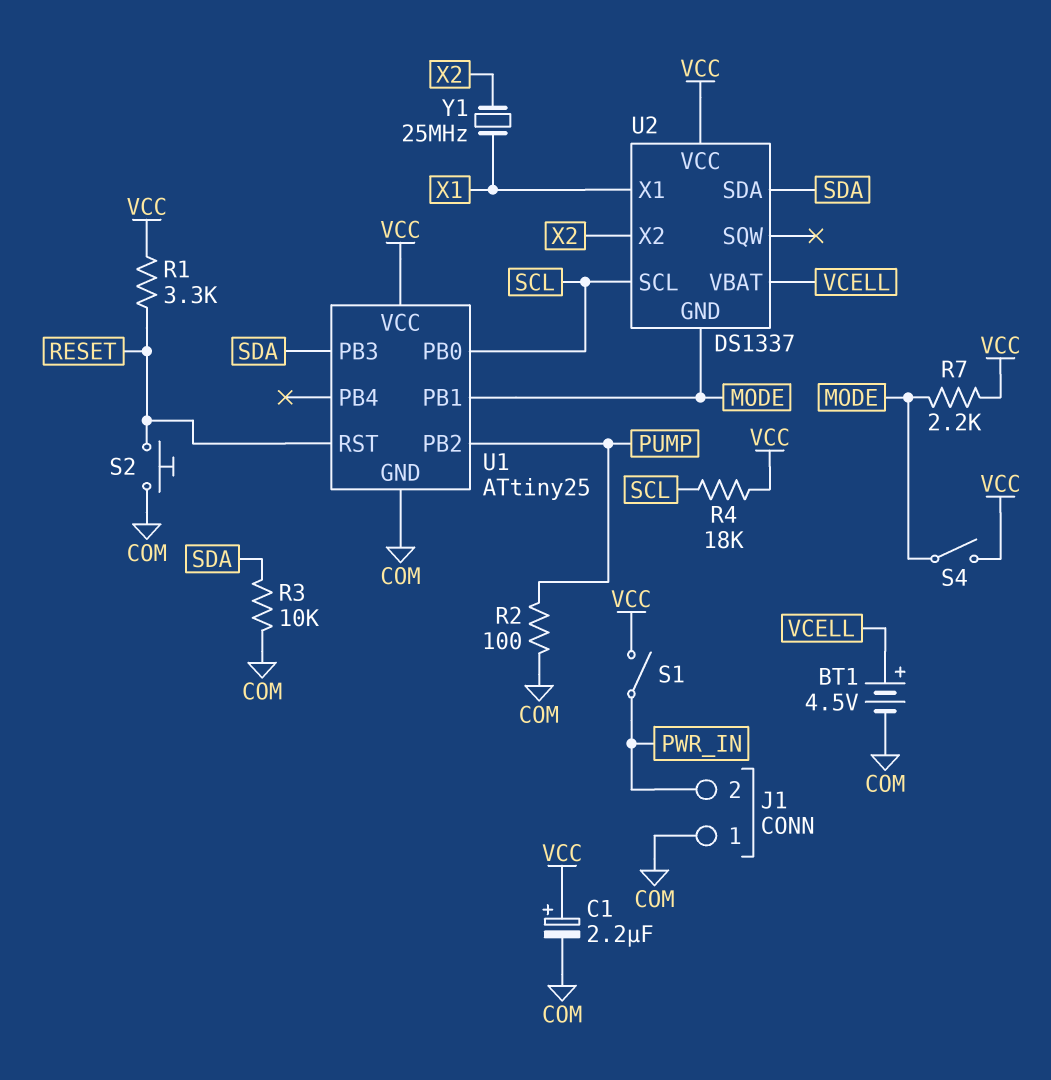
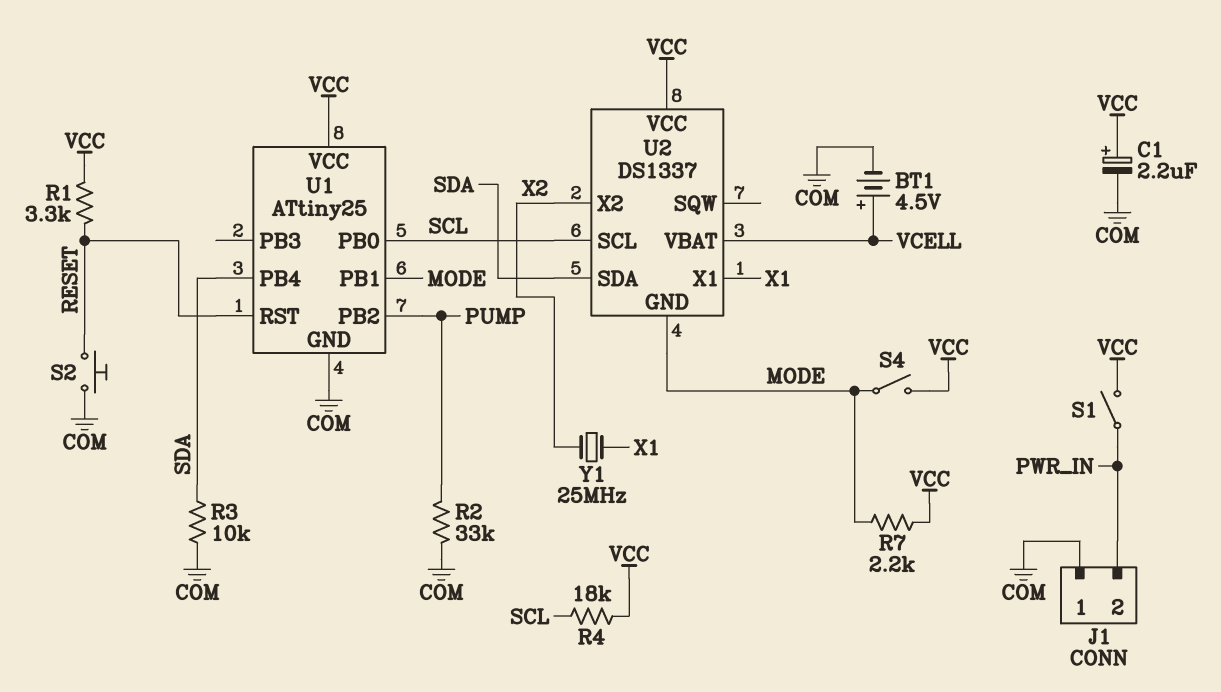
R2: 100 (COM, PUMP) -> 33k (COM, PUMP)
U1 pin PB3: SDA -> none
U1 pin PB4: none -> SDA

